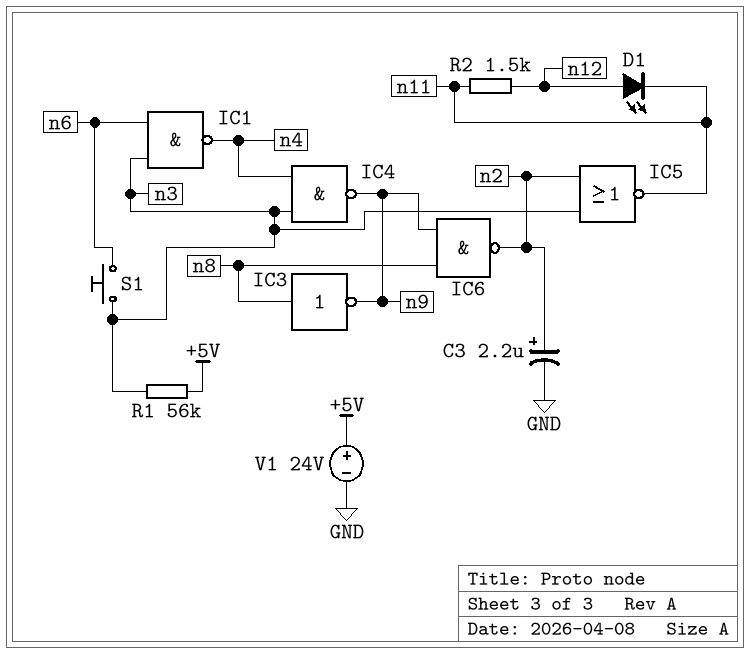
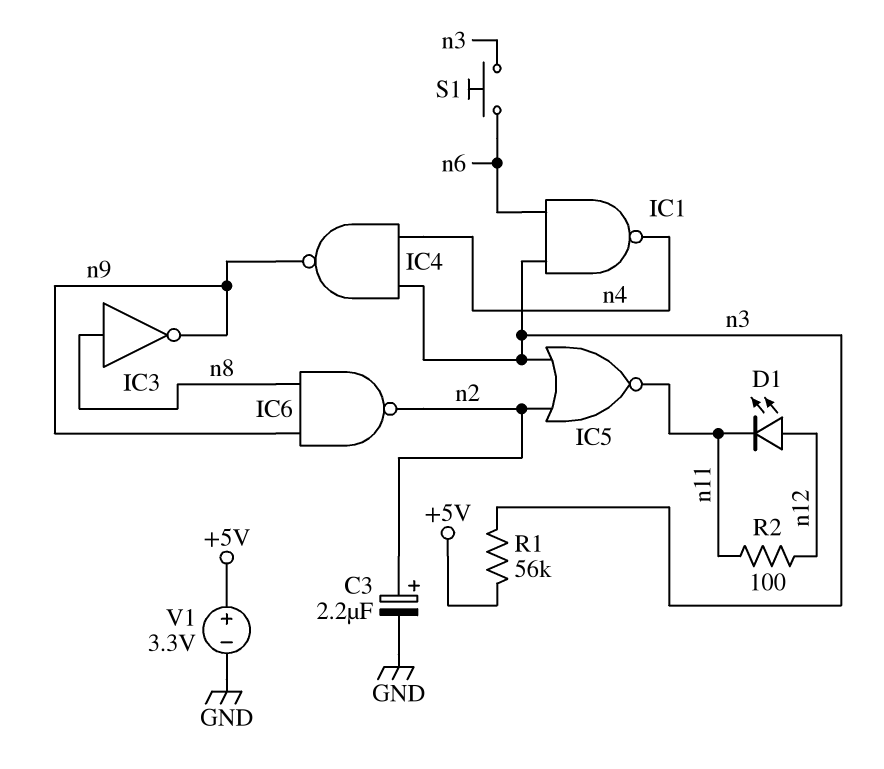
R2: 1.5k (n11, n12) -> 100 (n11, n12)
V1: 24V (plus +5V, minus GND) -> 3.3V (plus +5V, minus GND)

